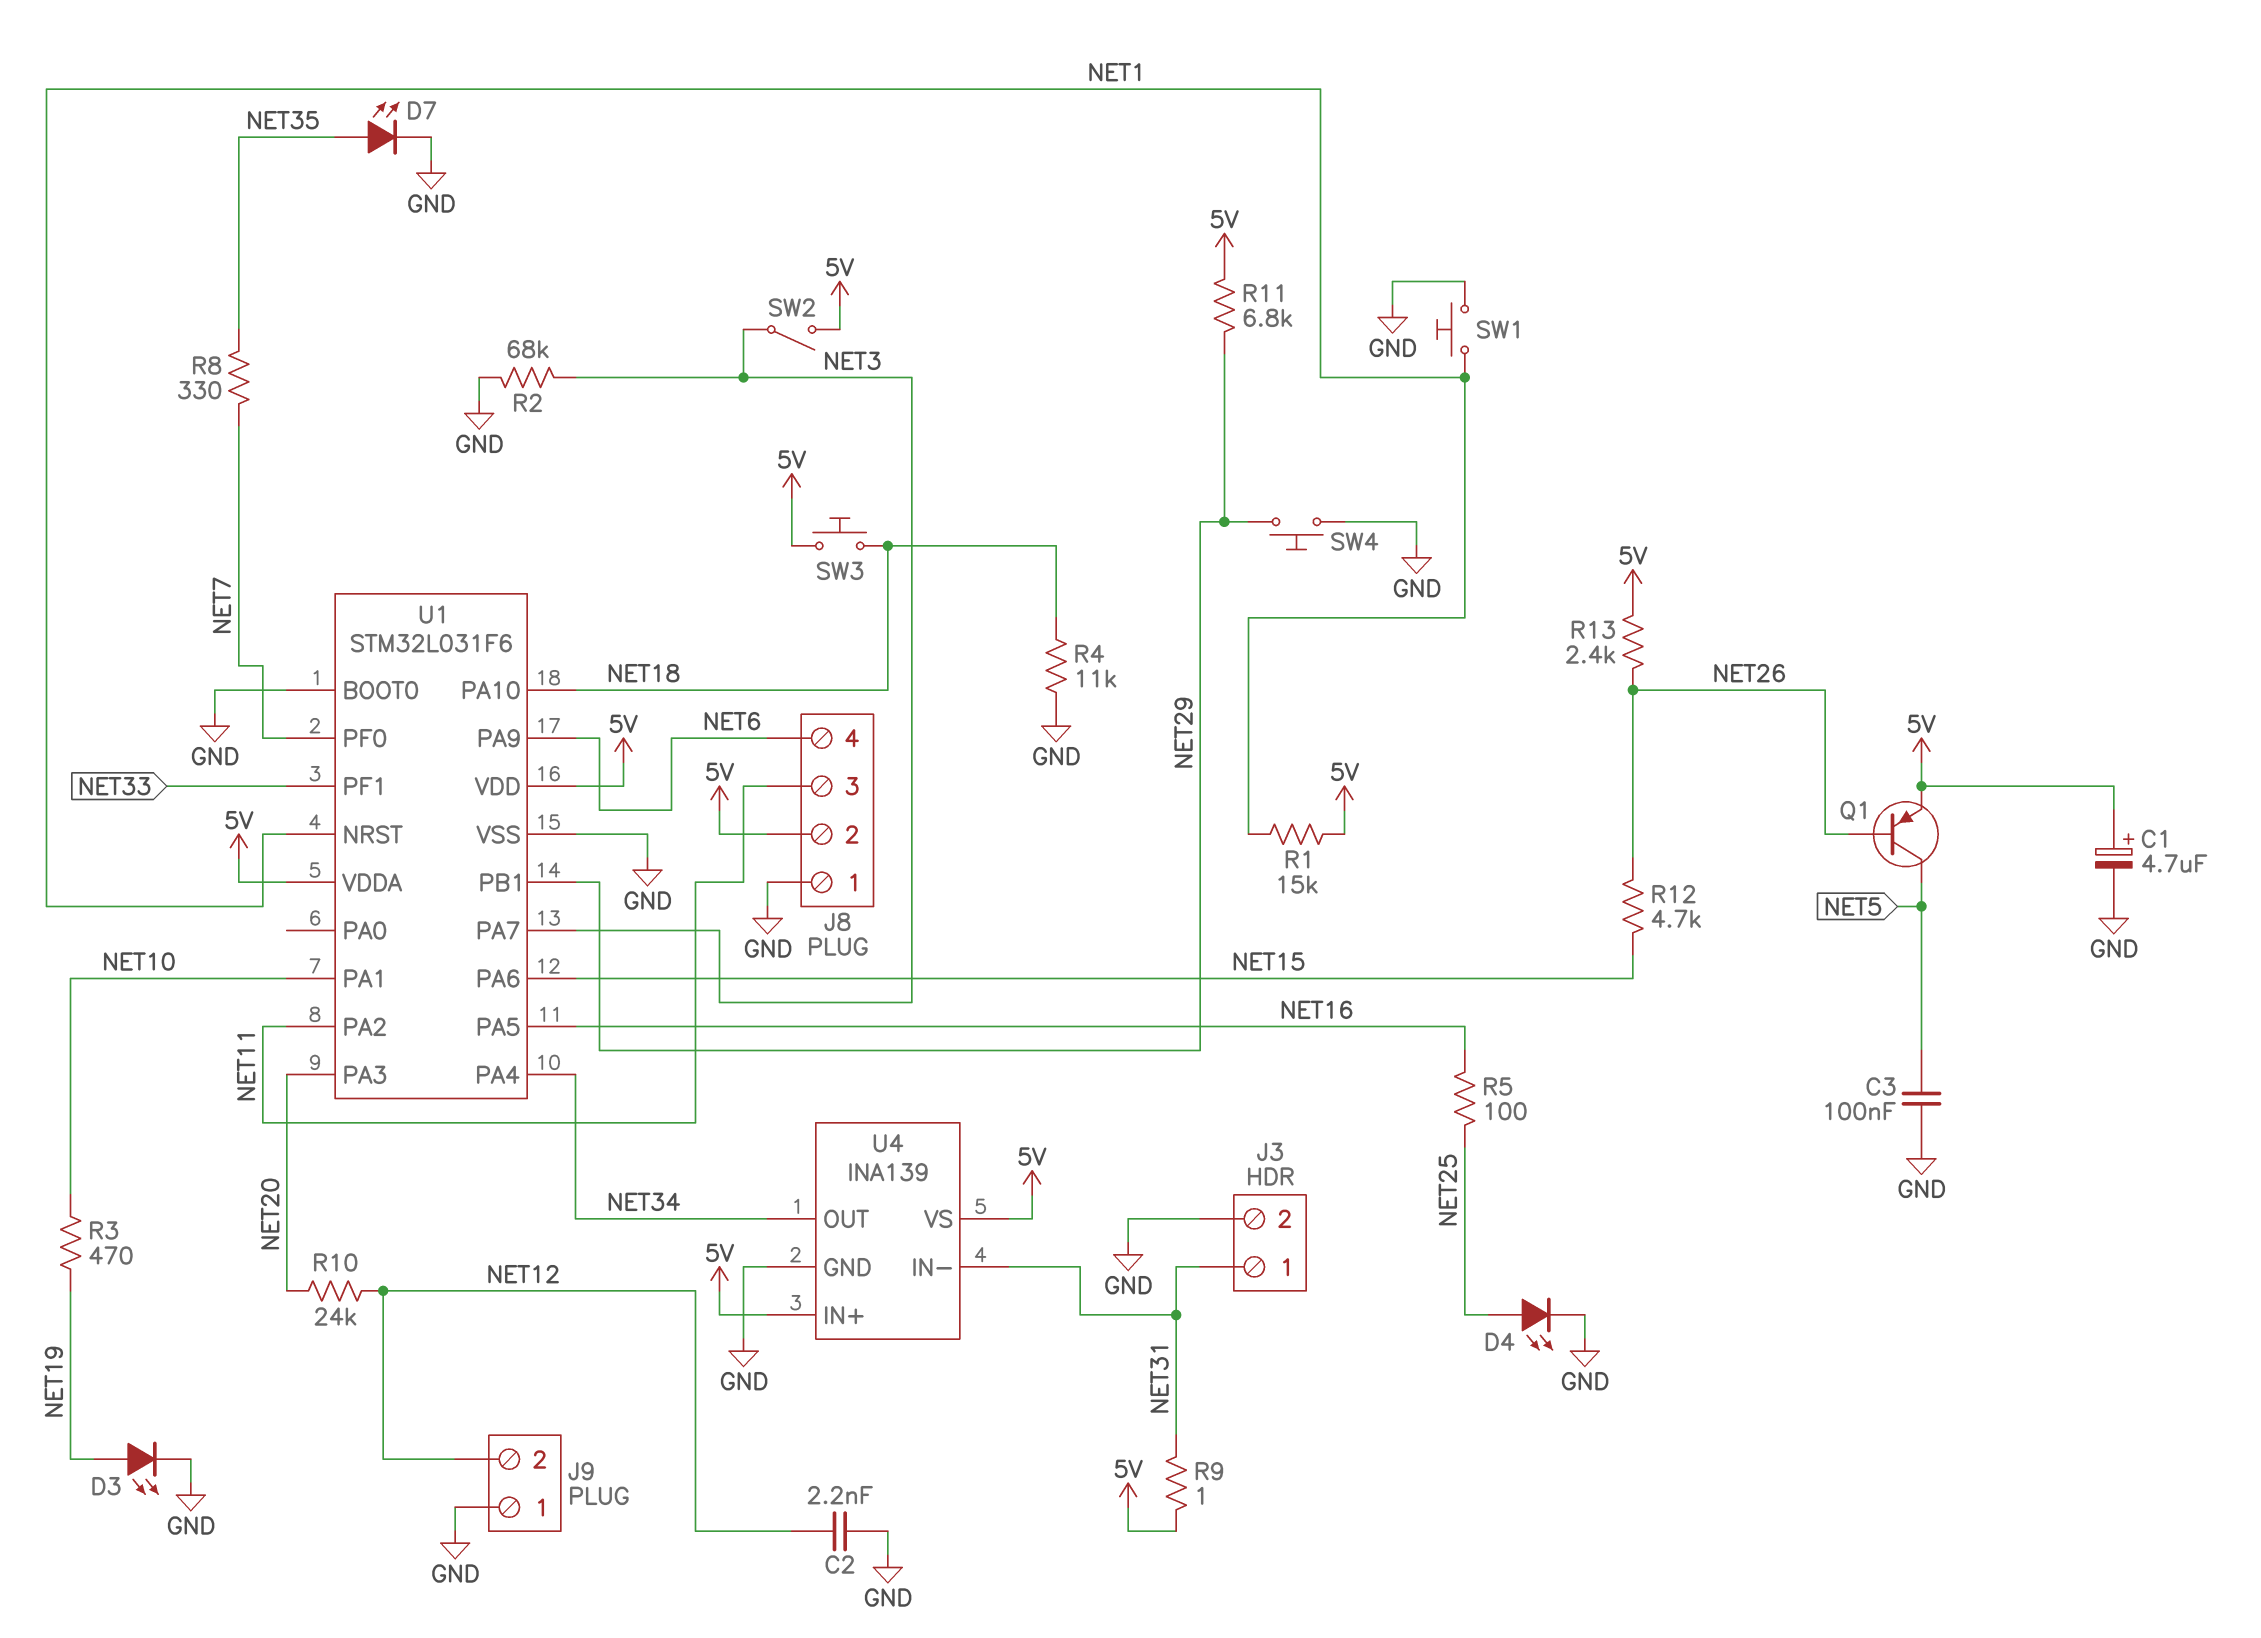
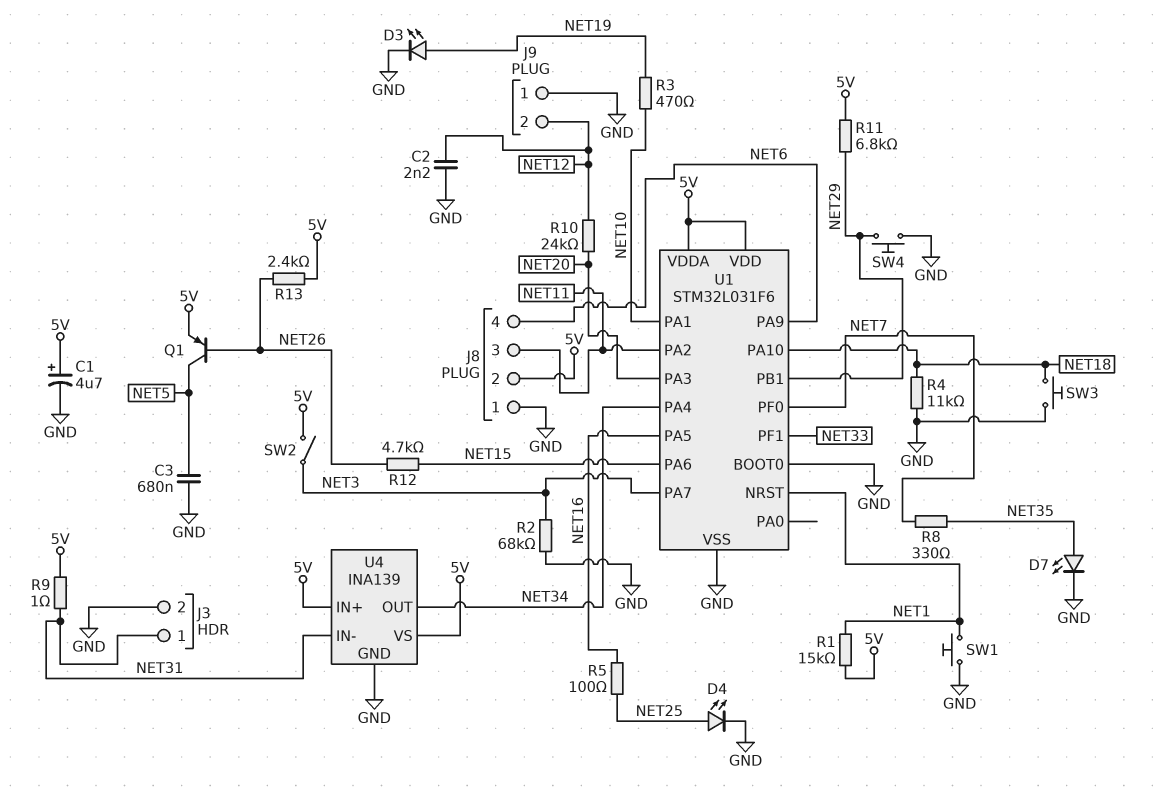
C3: 100nF (GND, NET5) -> 680nF (GND, NET5)
SW3: button (5V, NET18) -> button (GND, NET18)

